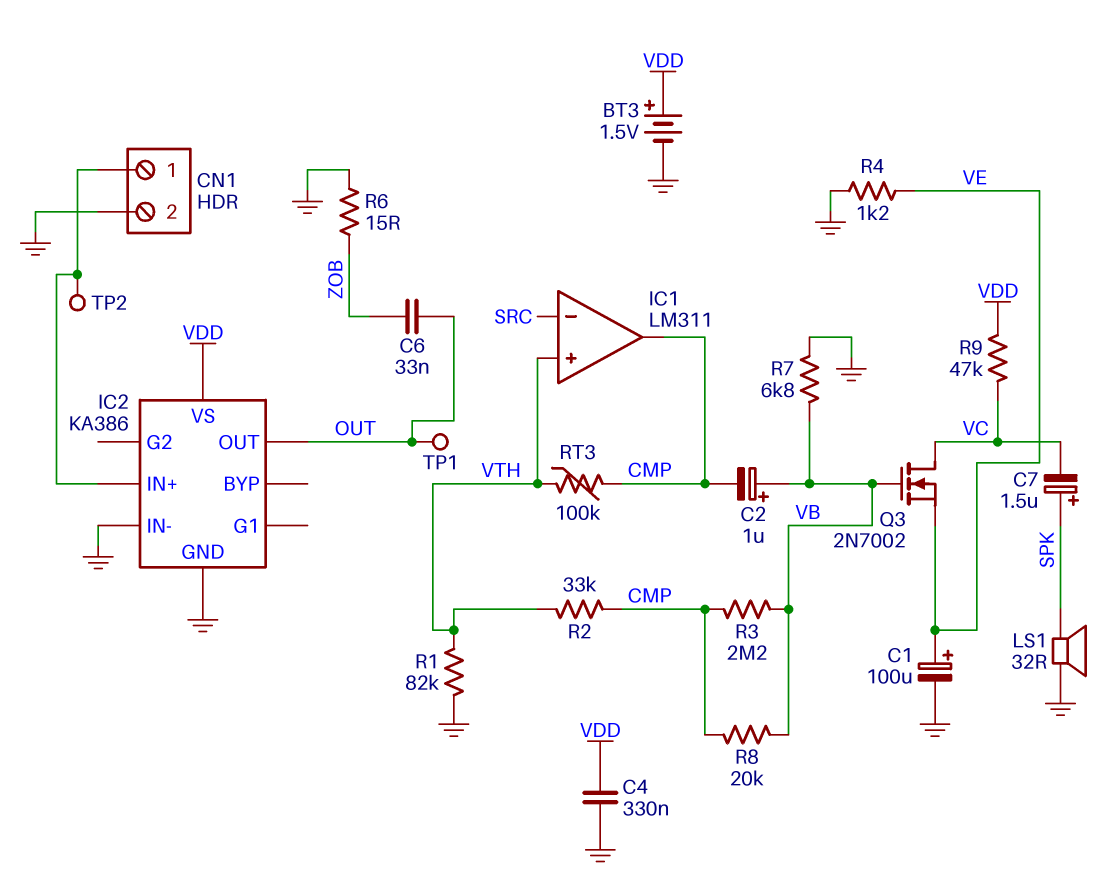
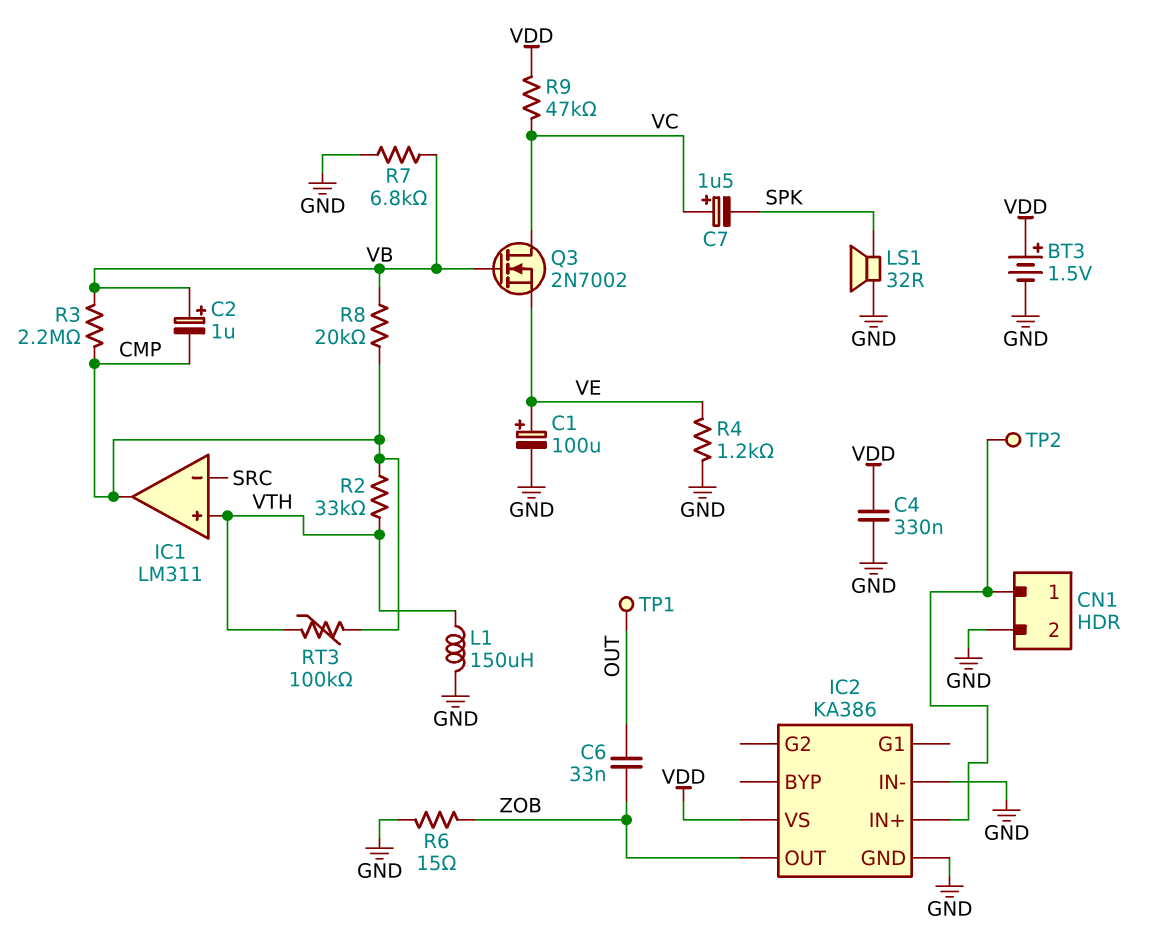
C7: 1.5uF (plus SPK, minus VC) -> 1.5uF (plus VC, minus SPK)
IC2 pin OUT: OUT -> ZOB
L1: none -> 150uH (GND, VTH)
R1: 82k (GND, VTH) -> none

